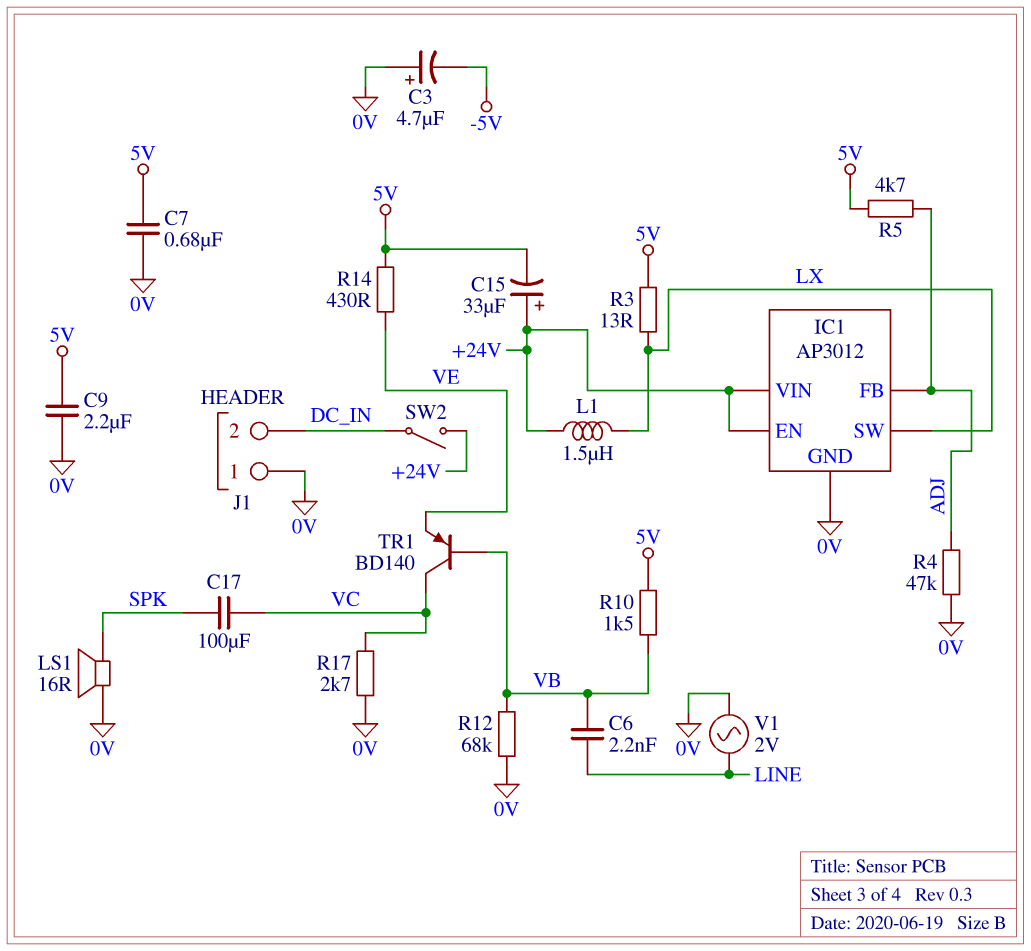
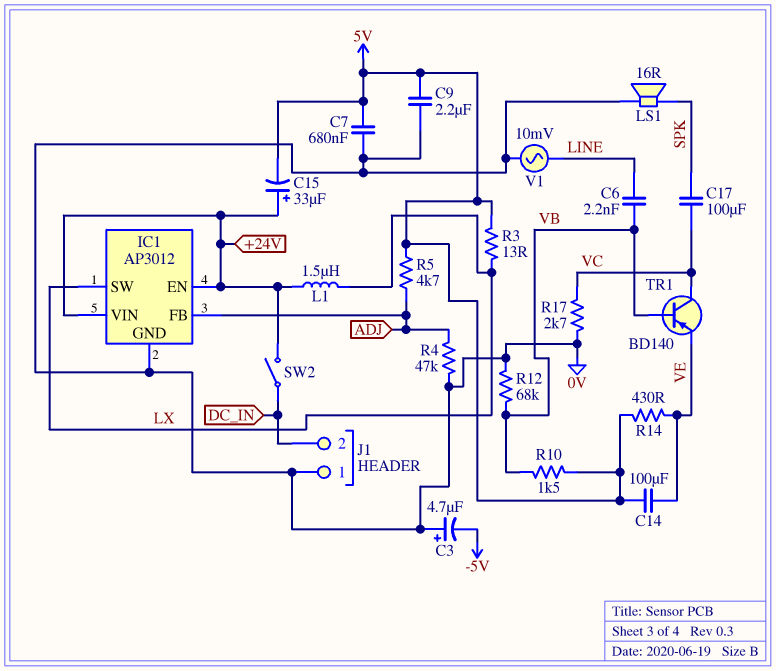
C14: none -> 100uF (5V, VE)
V1: AC 2V (0V, LINE) -> AC 10mV (0V, LINE)

